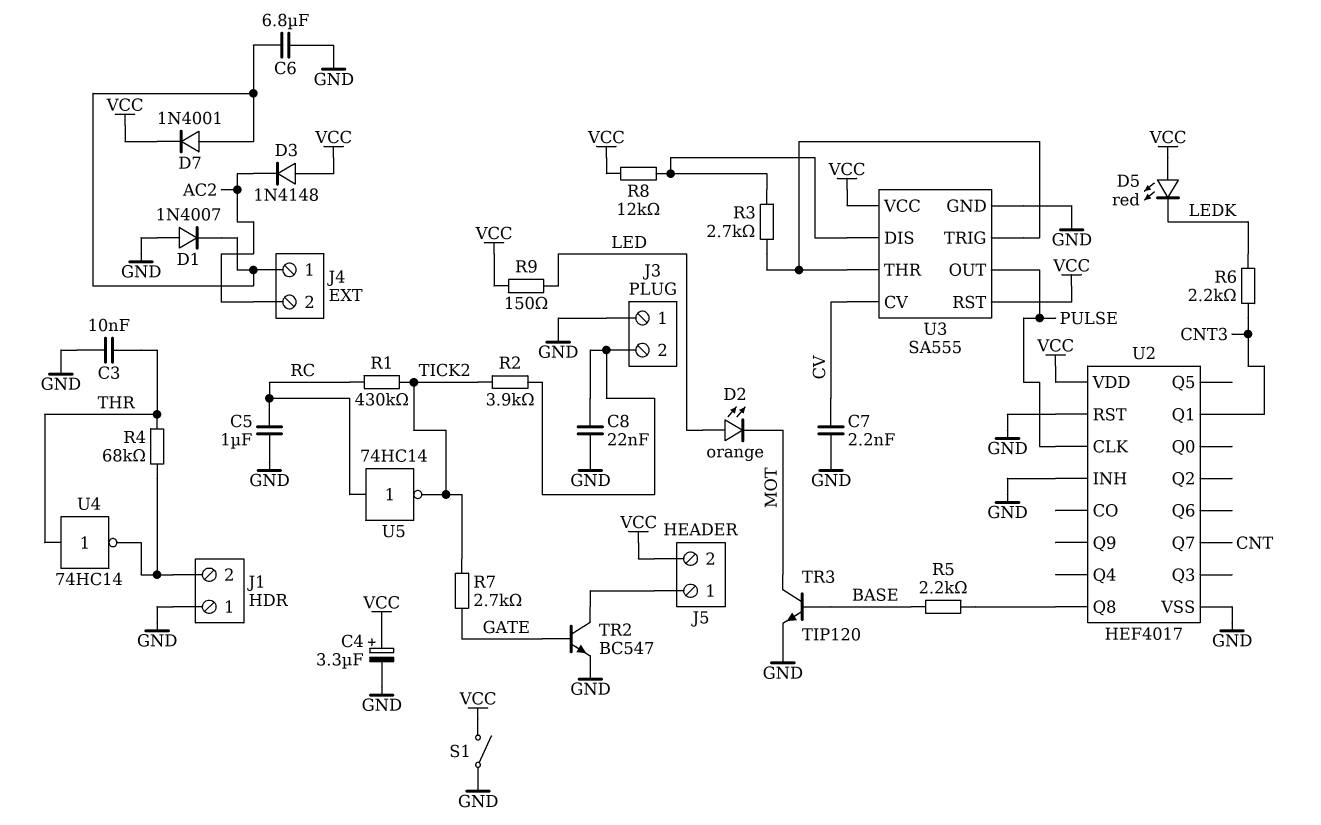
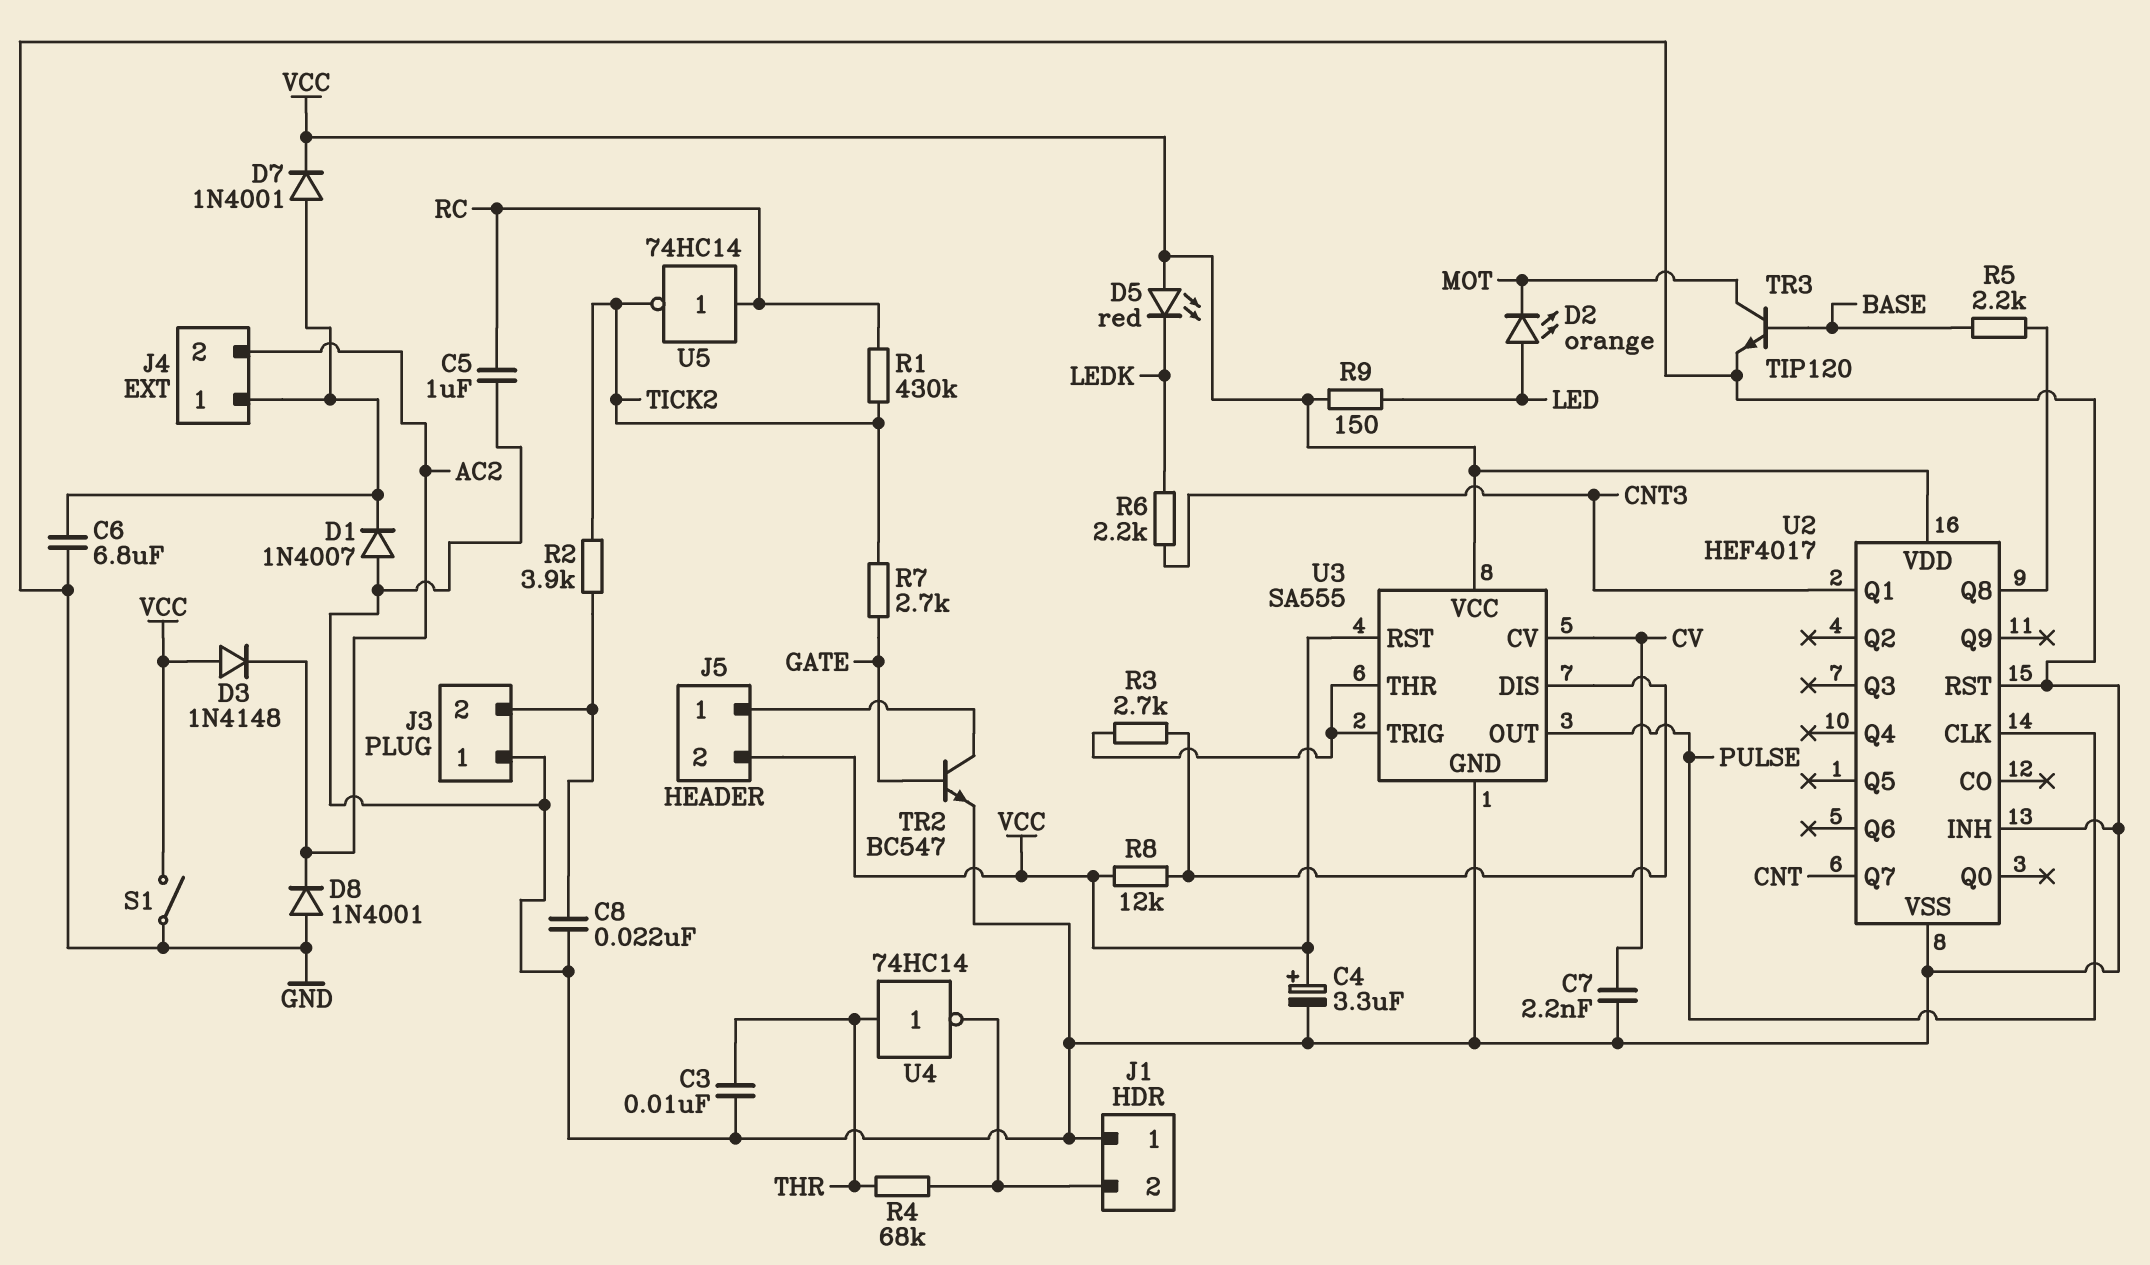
D8: none -> diode 1N4001 (A GND, K AC2)

